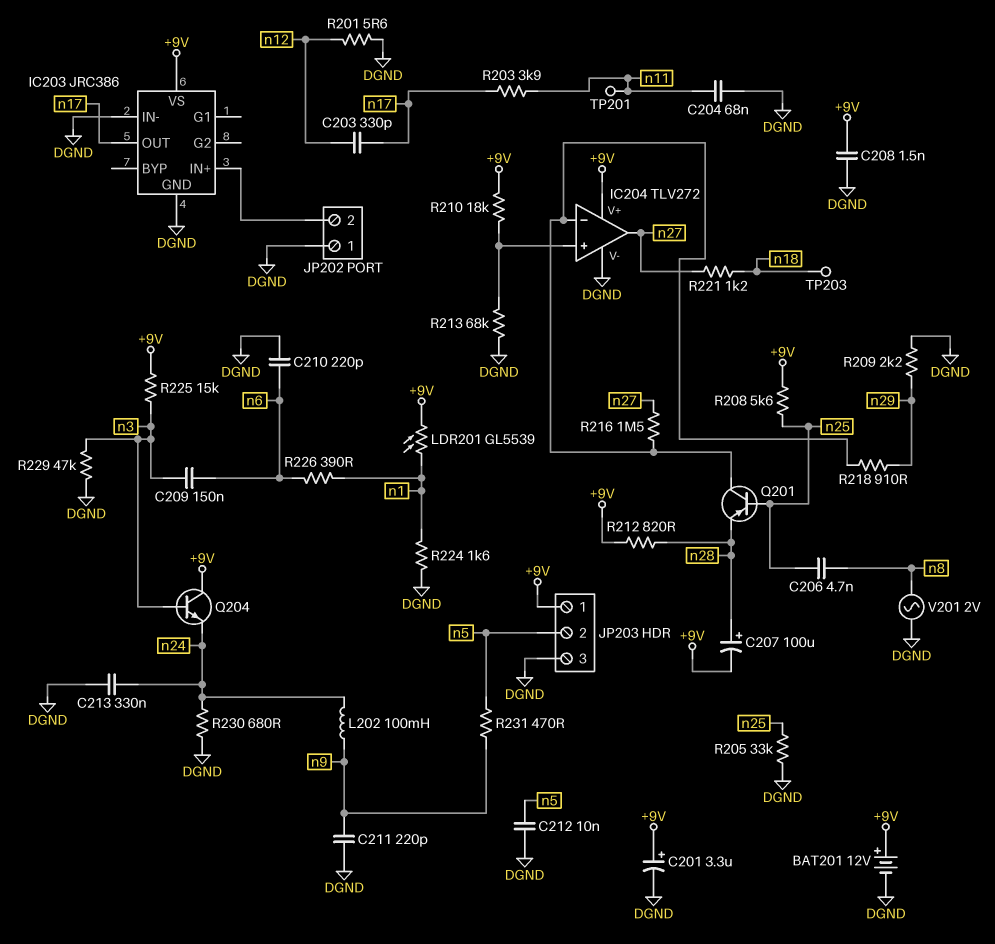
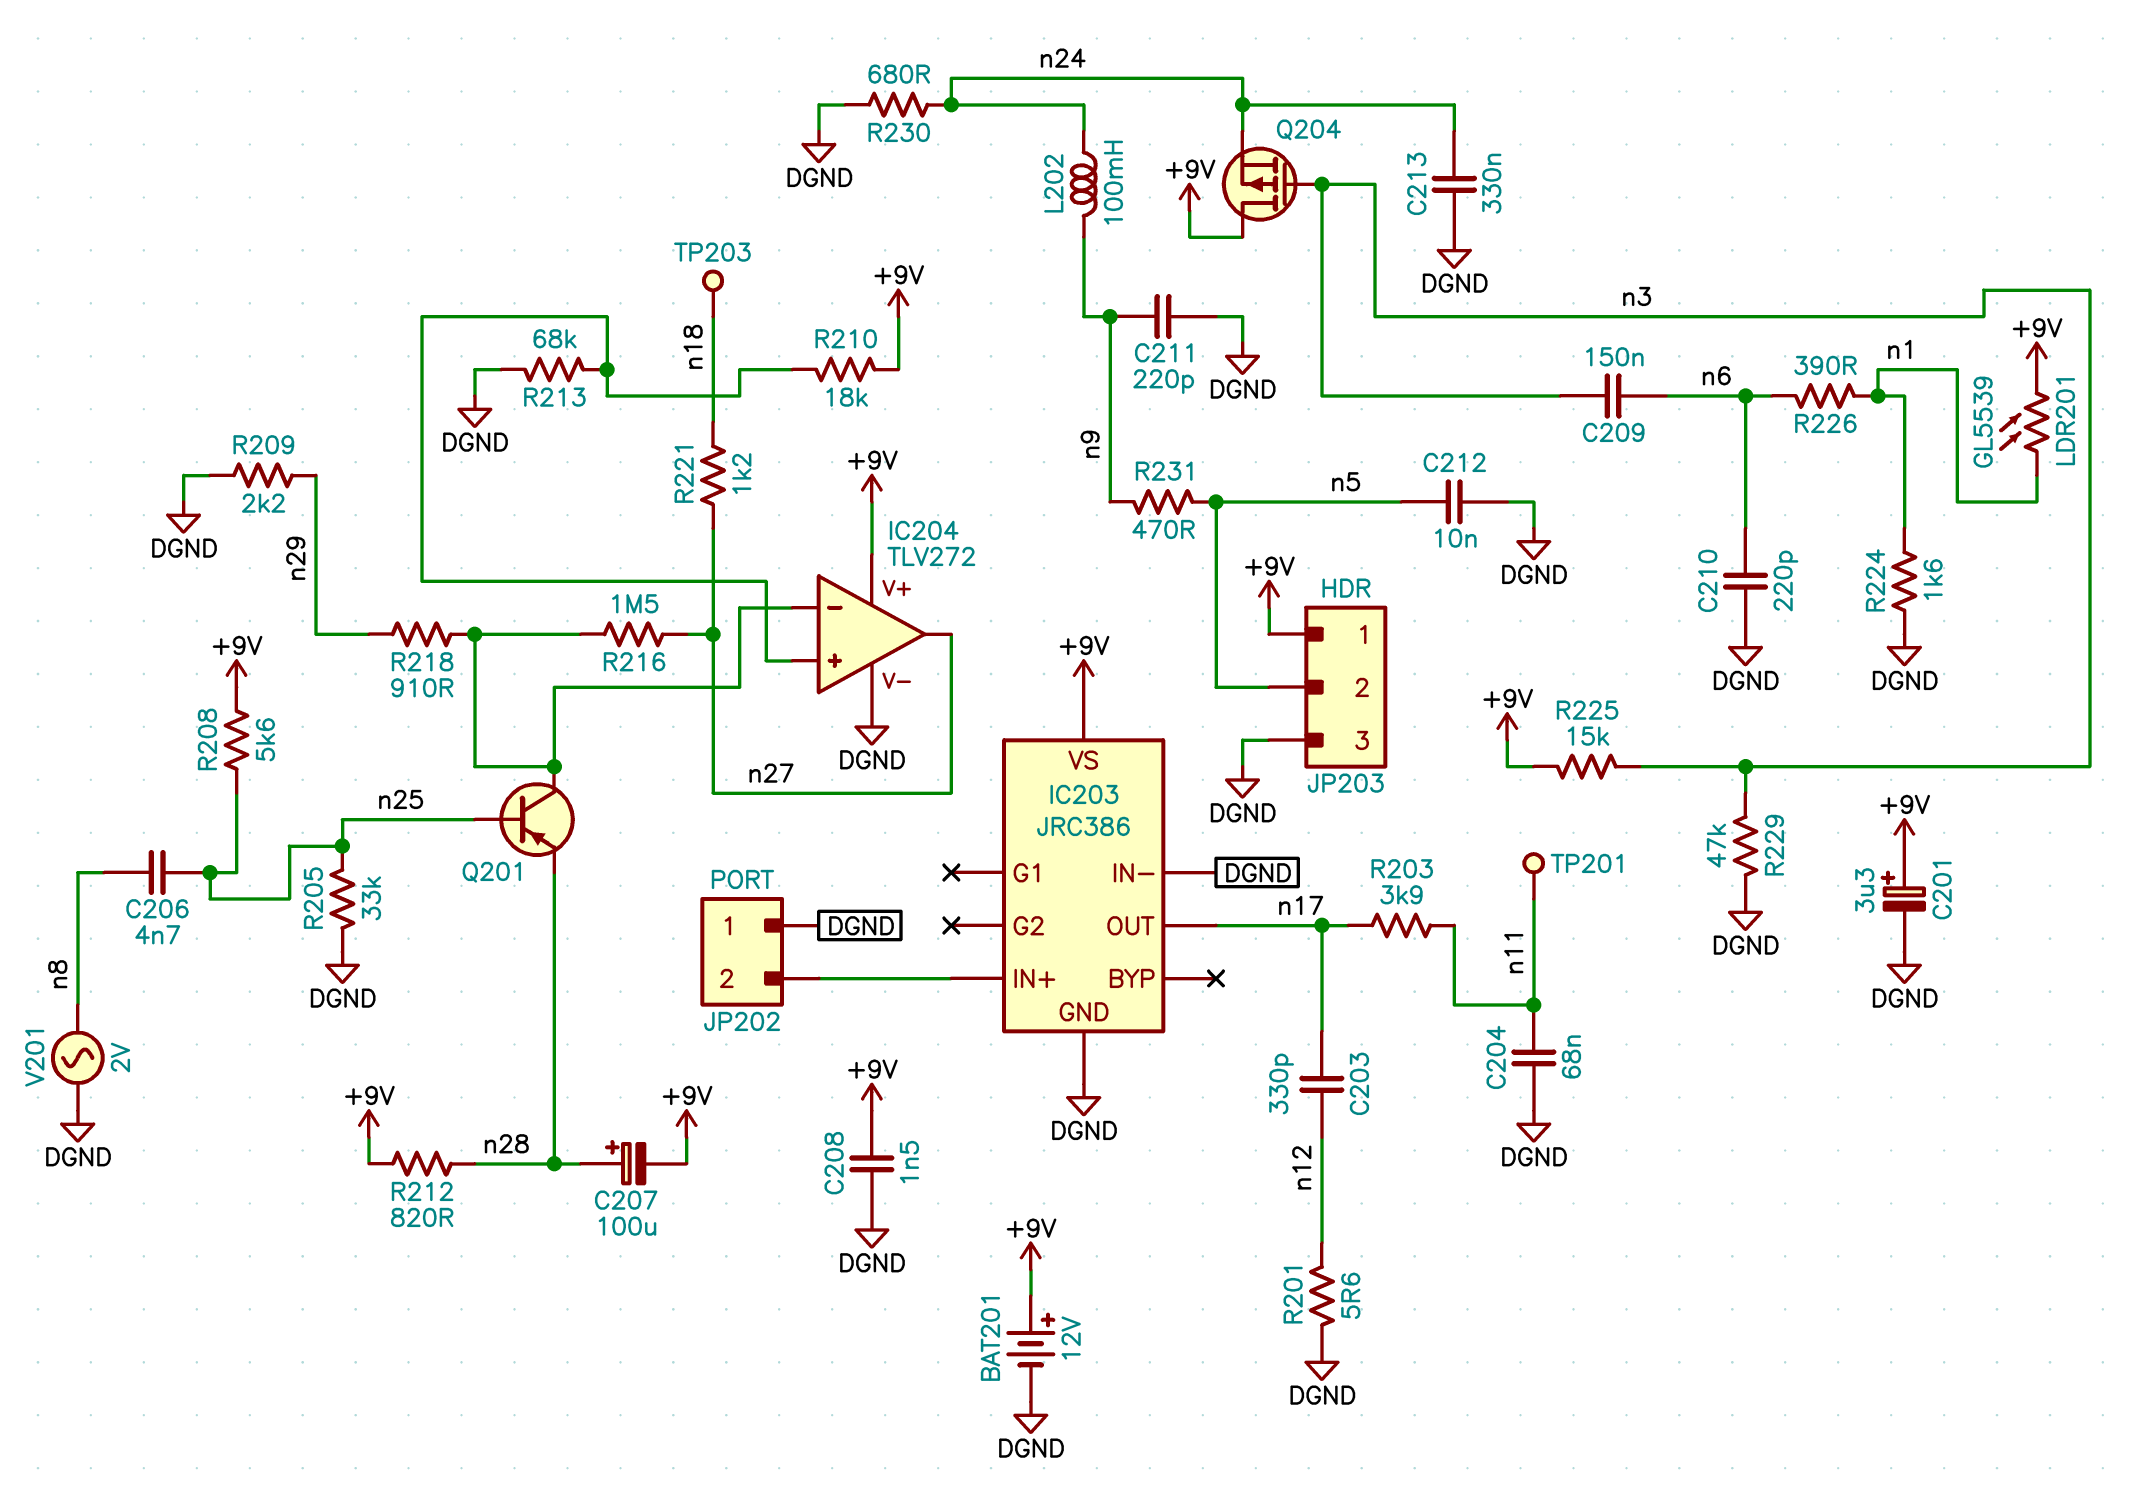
Q204: NPN (B n3, C +9V, E n24) -> PMOS (G n3, D +9V, S n24)

